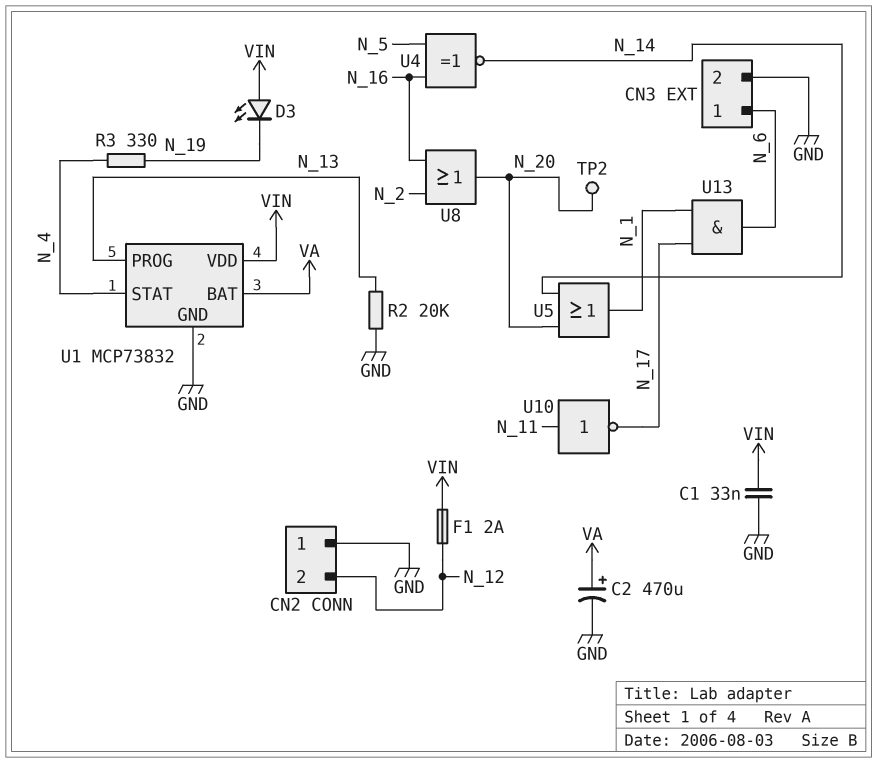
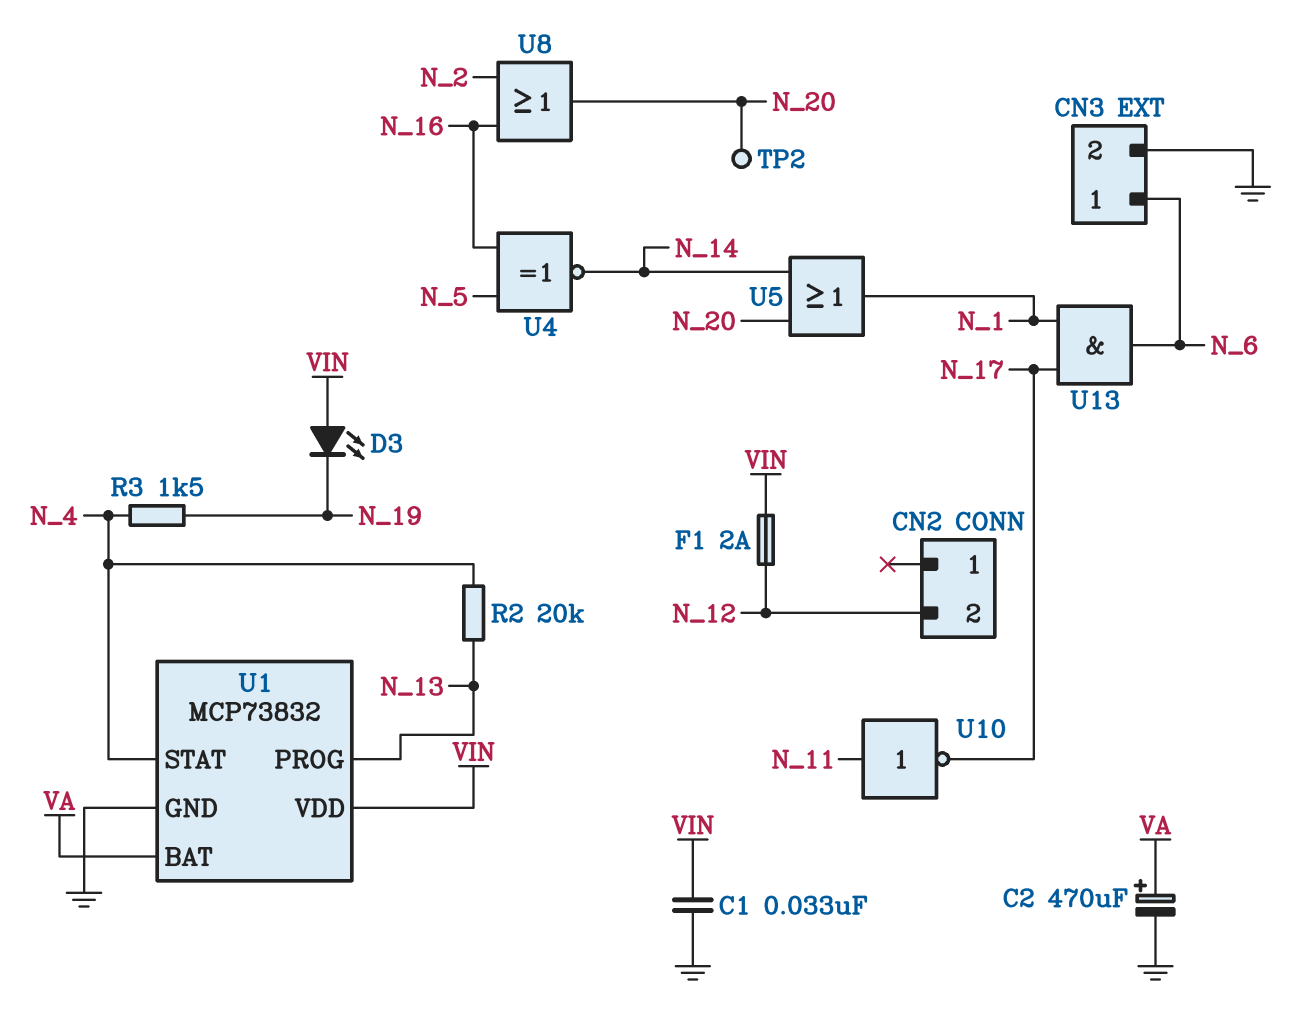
CN2 pin 1: GND -> none
R2: 20k (GND, N_13) -> 20k (N_4, N_13)
R3: 330 (N_4, N_19) -> 1.5k (N_4, N_19)

